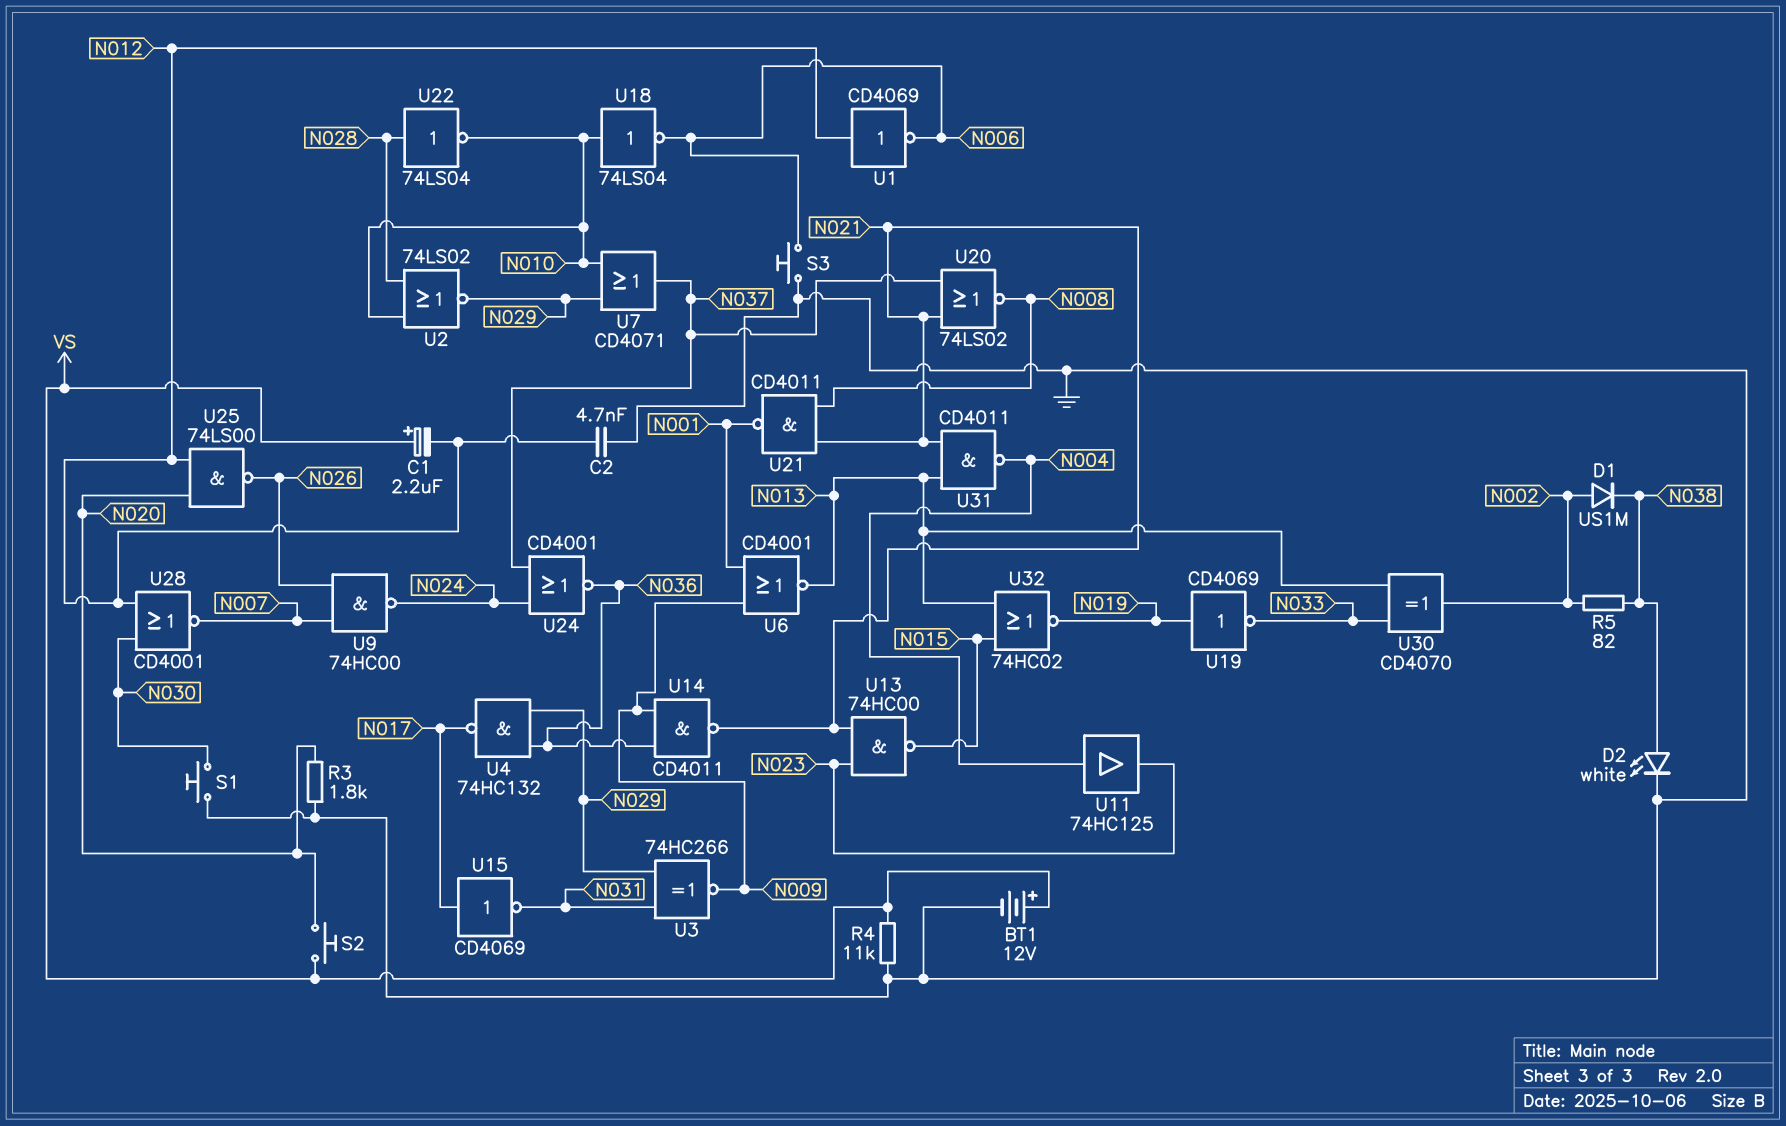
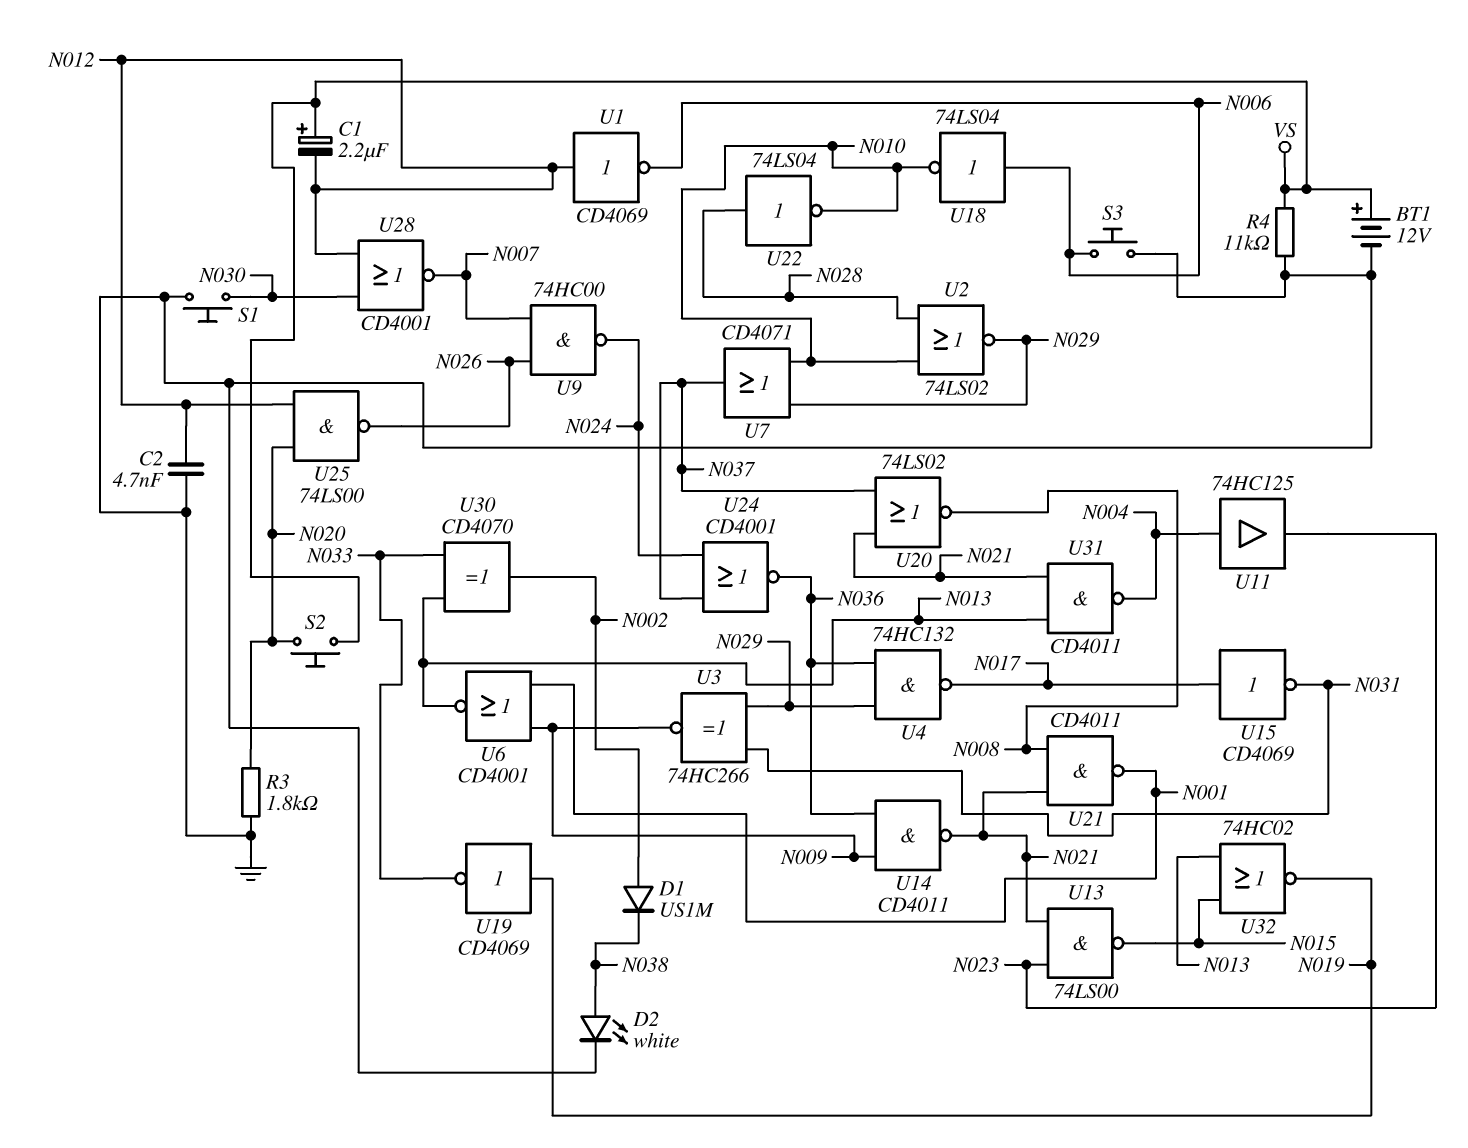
R5: 82 (N002, N038) -> none
U13: NAND 74HC00 (in N021, in N023, out N015) -> NAND 74LS00 (in N021, in N023, out N015)
U18: NOT 74LS04 (in N010, out N006) -> NOT 74LS04 (in N006, out N010)

